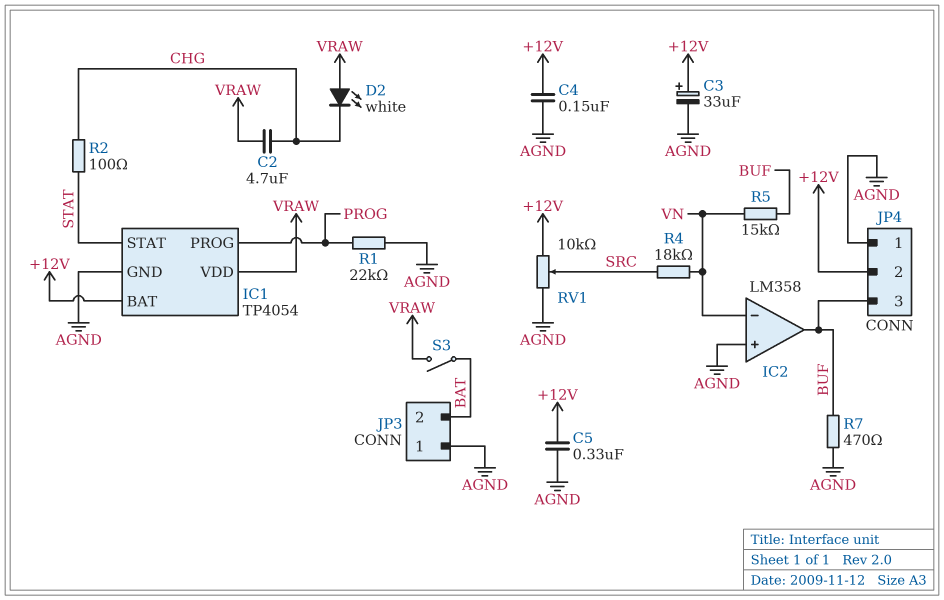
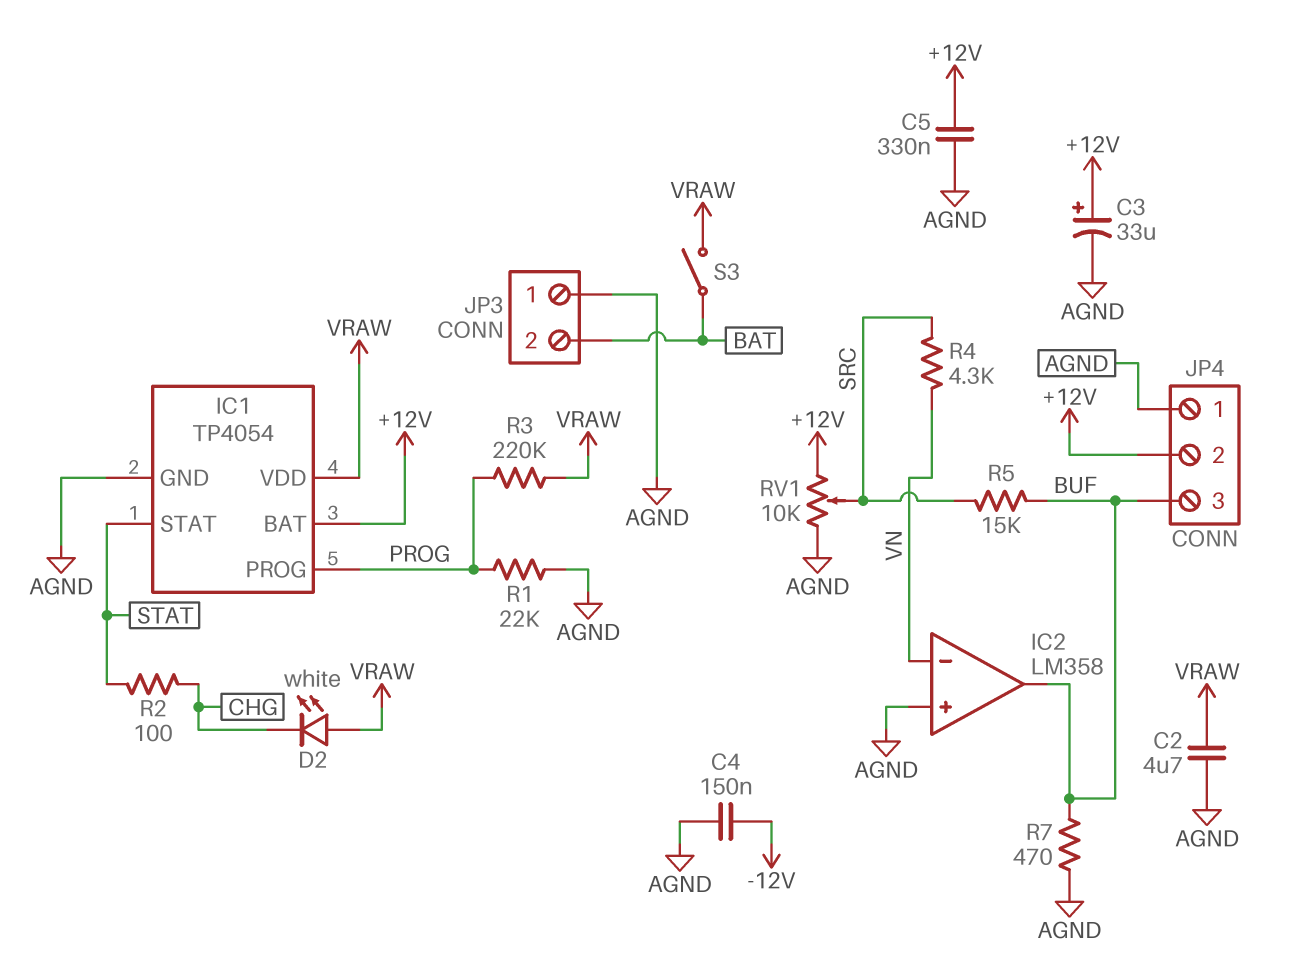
C2: 4.7uF (CHG, VRAW) -> 4.7uF (AGND, VRAW)
C4: 150nF (+12V, AGND) -> 150nF (-12V, AGND)
R3: none -> 220k (PROG, VRAW)
R4: 18k (SRC, VN) -> 4.3k (SRC, VN)
R5: 15k (BUF, VN) -> 15k (BUF, SRC)

